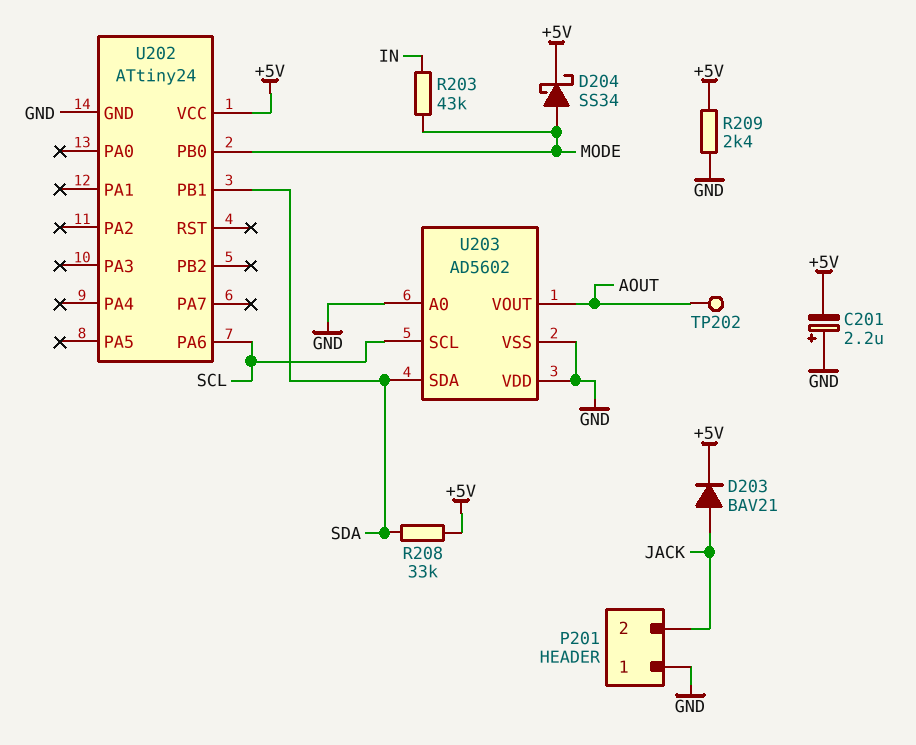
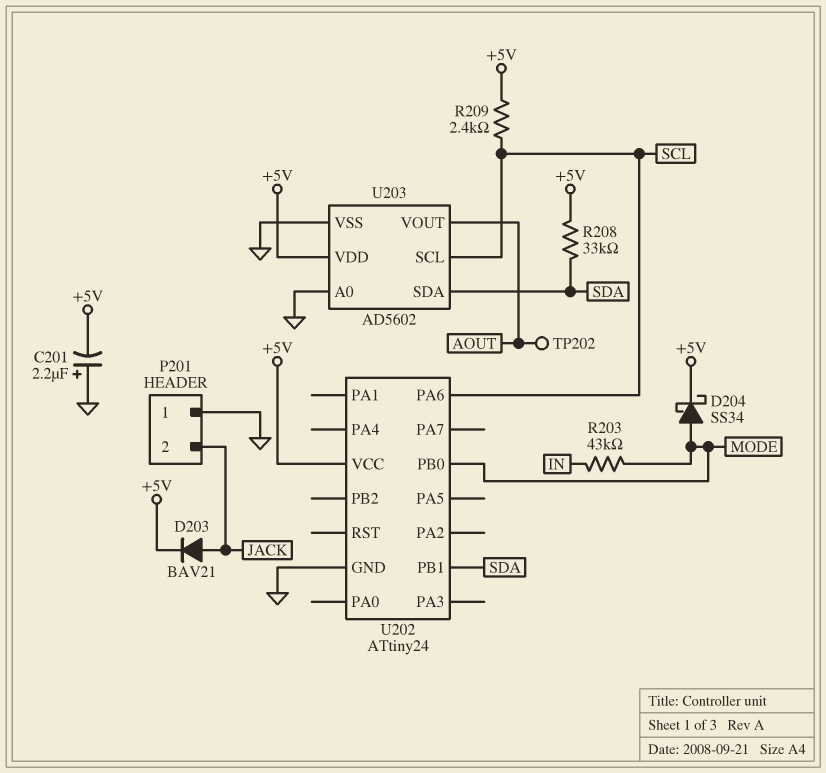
R209: 2.4k (+5V, GND) -> 2.4k (+5V, SCL)
U203 pin VDD: GND -> +5V

